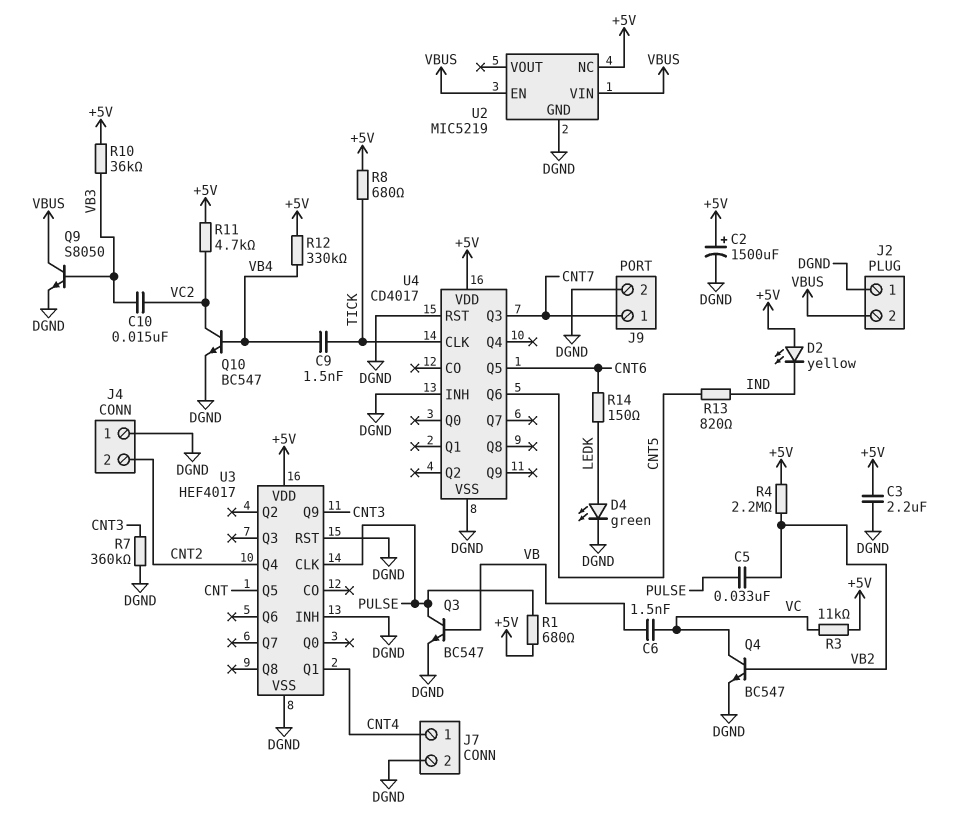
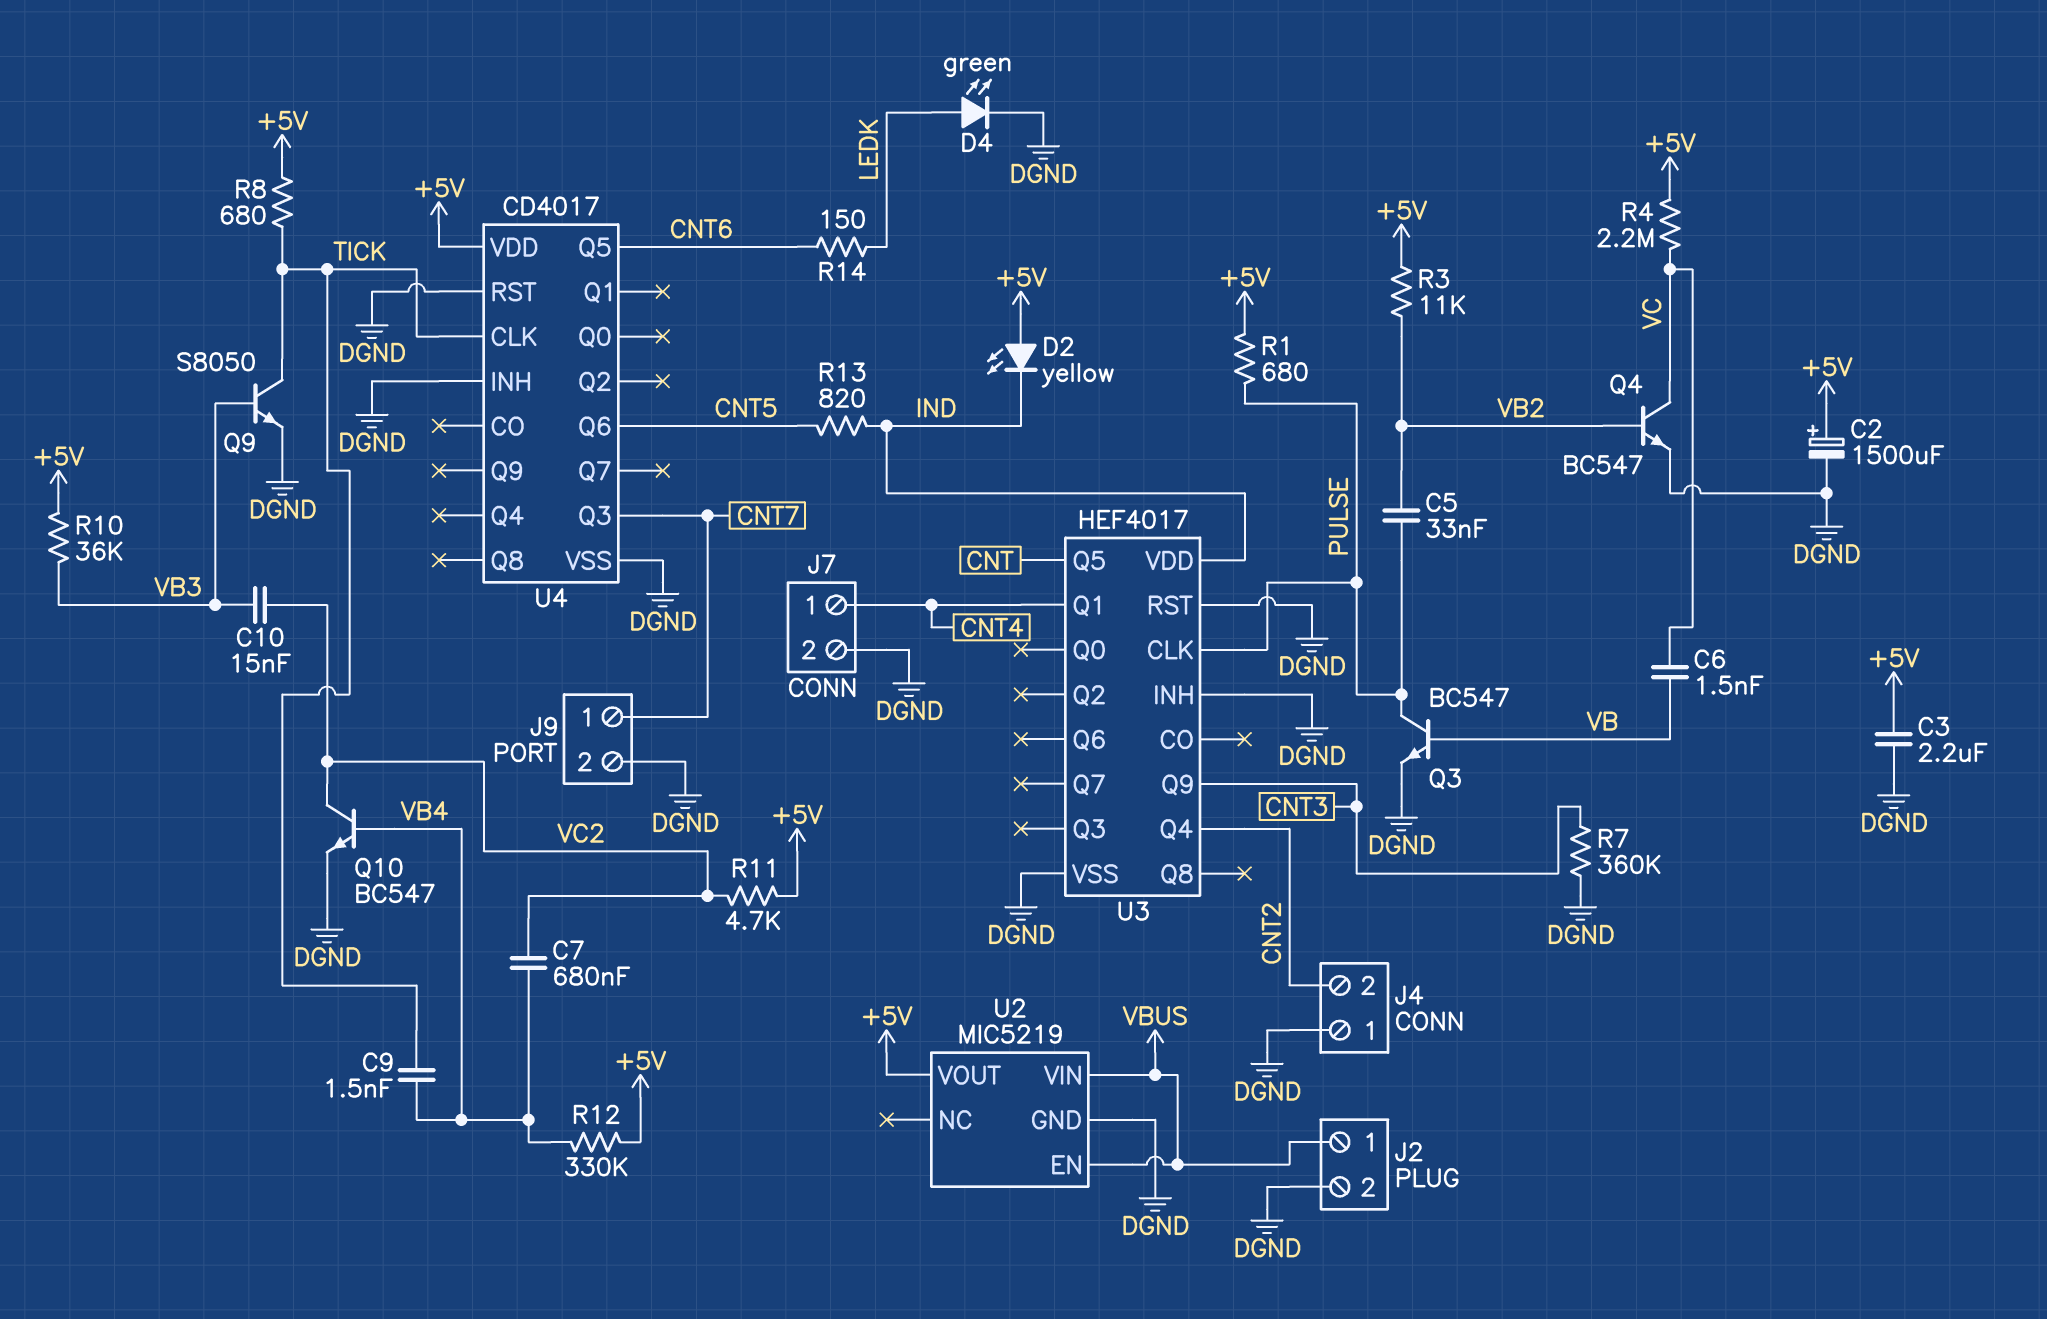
C7: none -> 680nF (VB4, VC2)
J2 pin 1: DGND -> VBUS
J2 pin 2: VBUS -> DGND
Q9: NPN S8050 (B VB3, C VBUS, E DGND) -> NPN S8050 (B VB3, C TICK, E DGND)
R3: 11k (+5V, VC) -> 11k (+5V, VB2)
R4: 2.2M (+5V, VB2) -> 2.2M (+5V, VC)
U2 pin NC: +5V -> none
U2 pin VOUT: none -> +5V
U3 pin VDD: +5V -> IND

